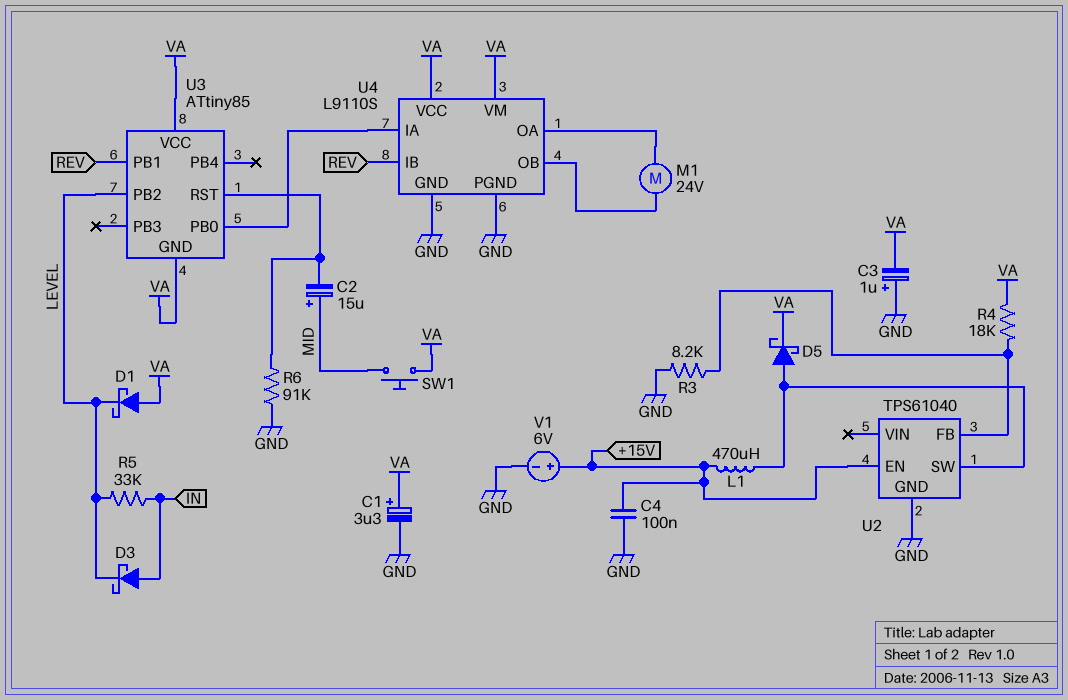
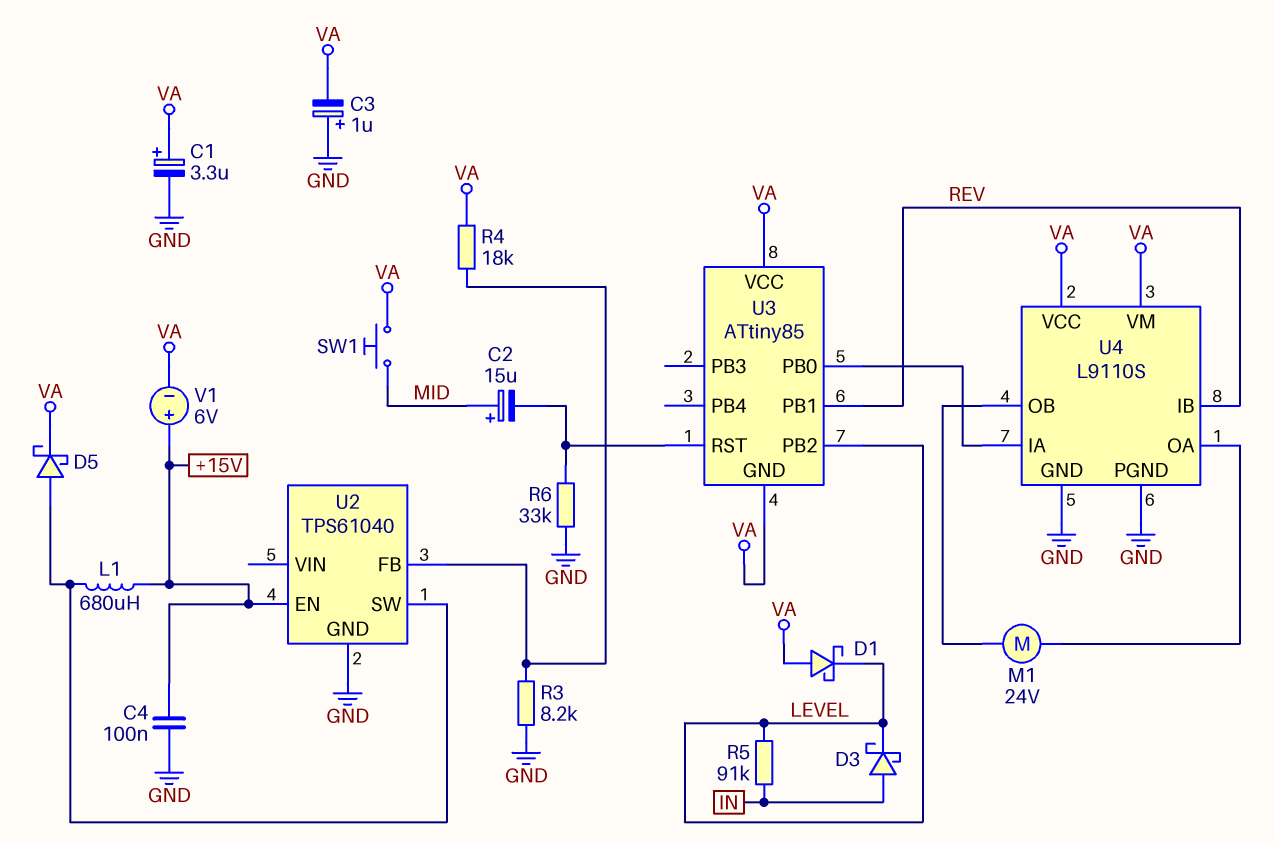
L1: 470uH (+15V, U2/SW) -> 680uH (+15V, U2/SW)
R5: 33k (IN, LEVEL) -> 91k (IN, LEVEL)
R6: 91k (GND, U3/RST) -> 33k (GND, U3/RST)
V1: 6V (plus +15V, minus GND) -> 6V (plus +15V, minus VA)

